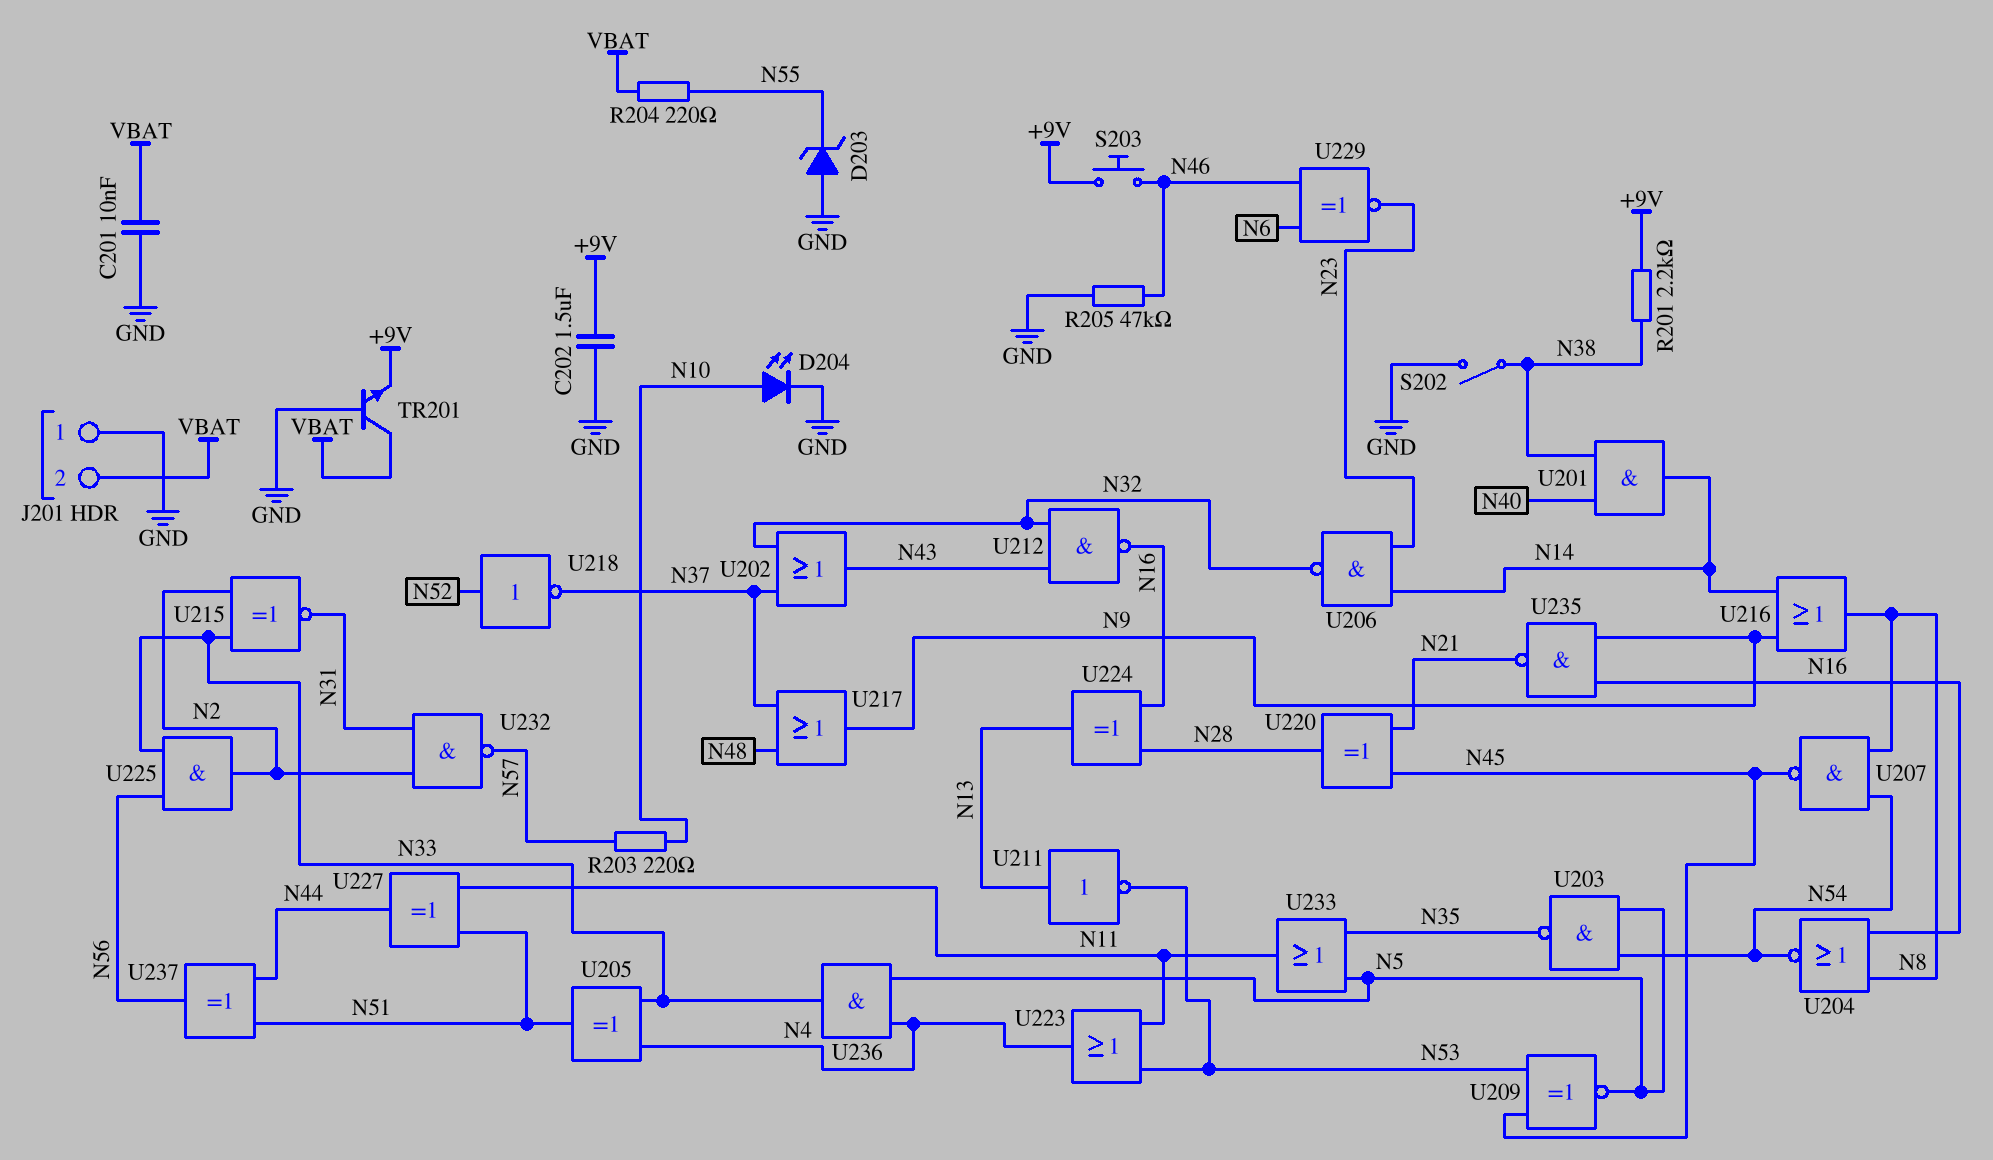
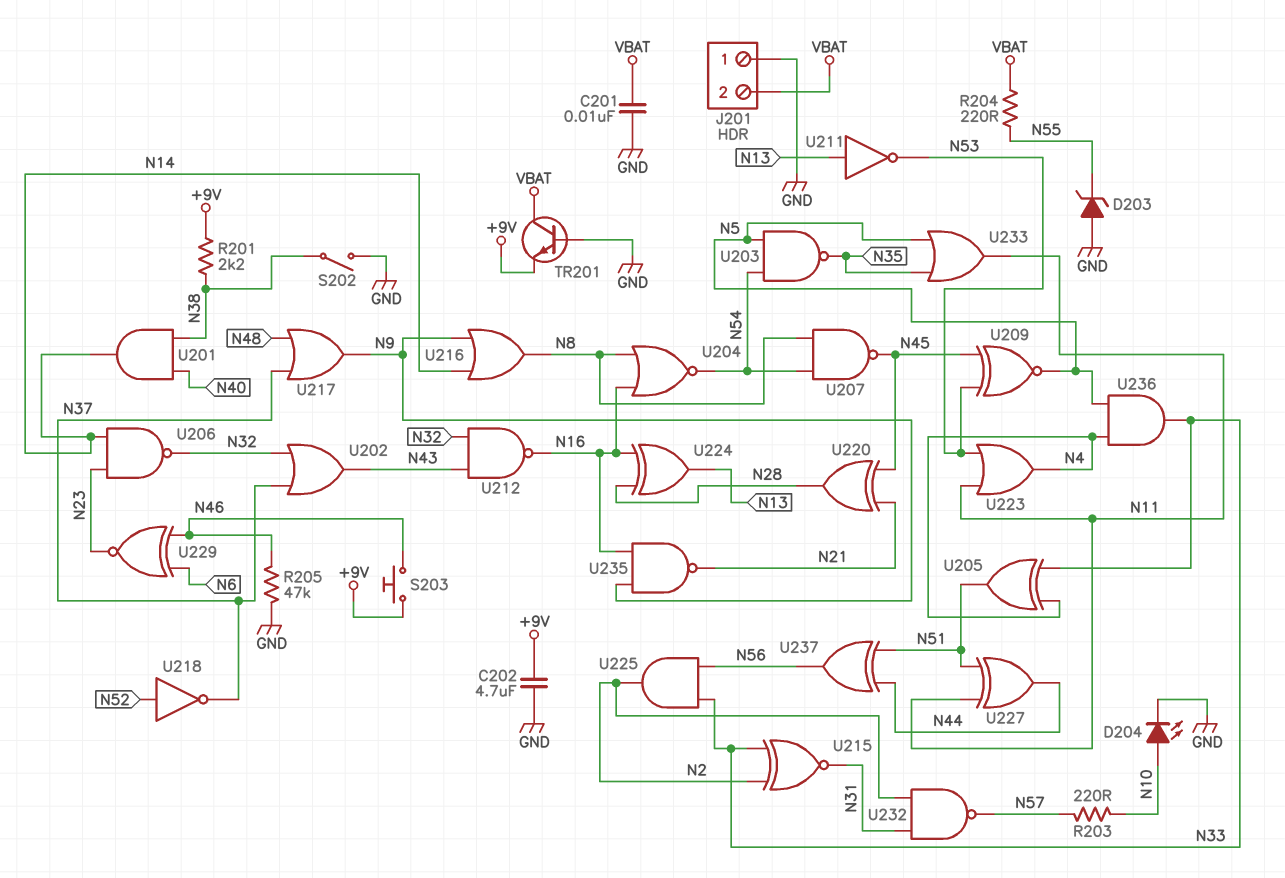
C202: 1.5uF (+9V, GND) -> 4.7uF (+9V, GND)

